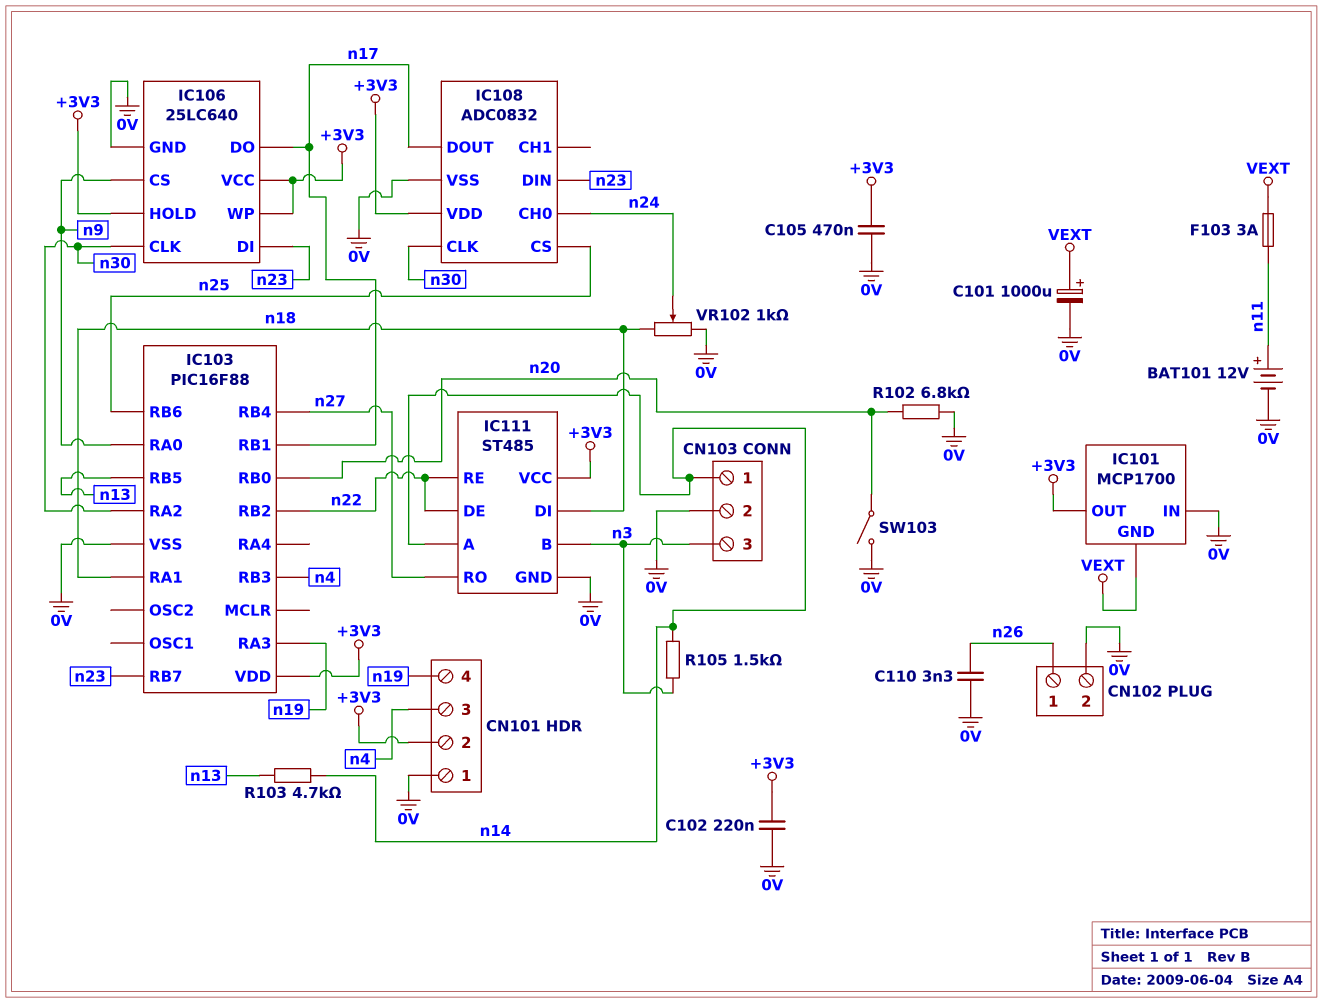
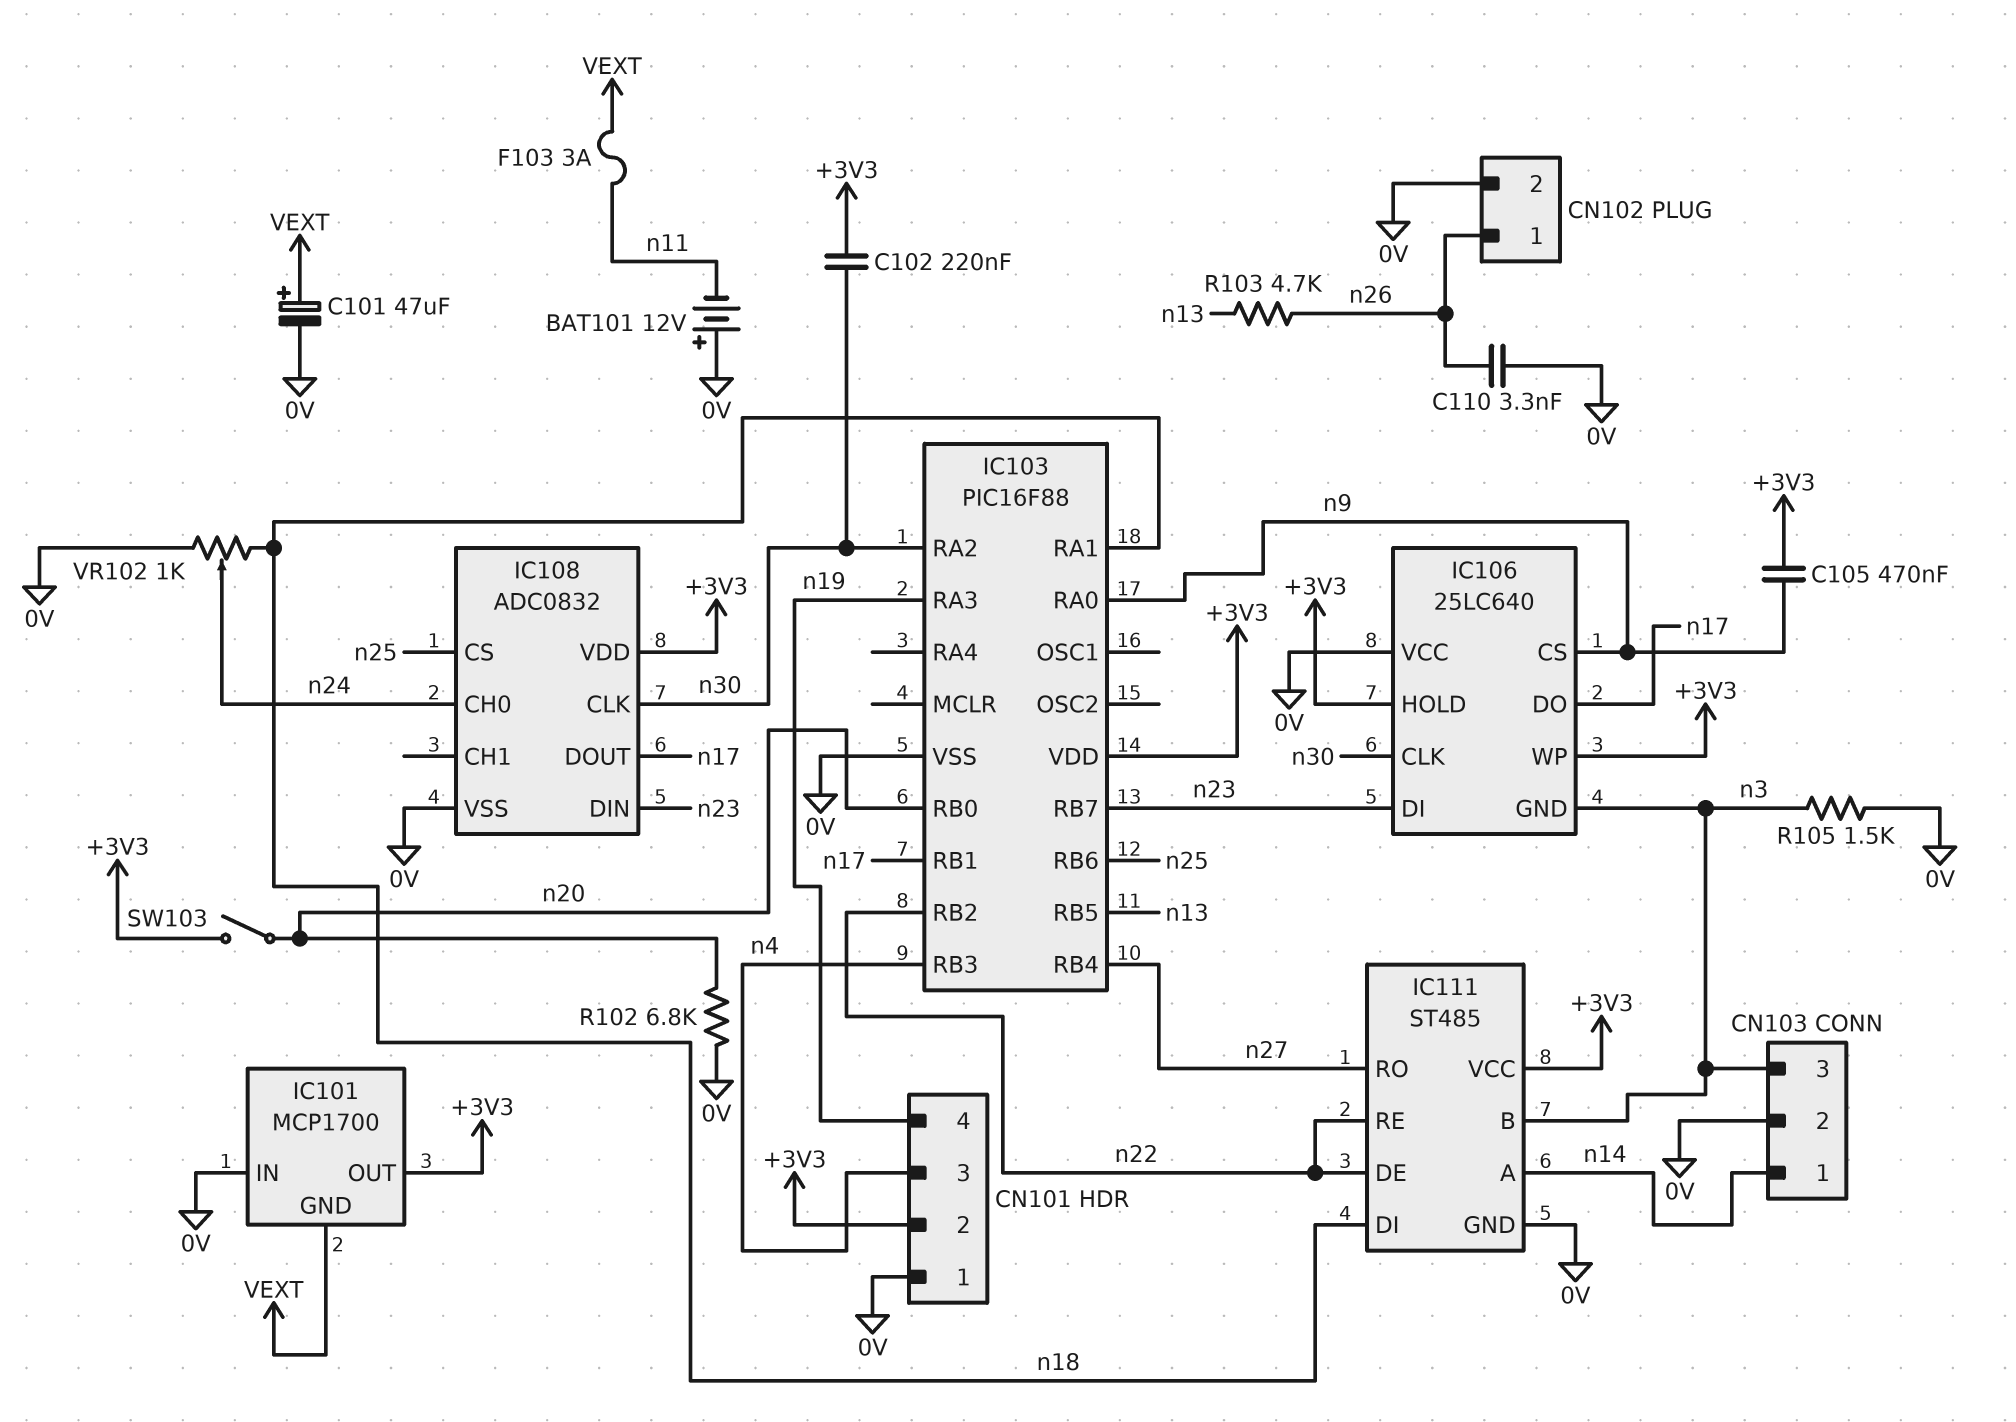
BAT101: 12V (plus n11, minus 0V) -> 12V (plus 0V, minus n11)
C101: 1000uF (plus VEXT, minus 0V) -> 47uF (plus VEXT, minus 0V)
C102: 220nF (+3V3, 0V) -> 220nF (+3V3, n30)
C105: 470nF (+3V3, 0V) -> 470nF (+3V3, n9)
IC106 pin GND: 0V -> n3
IC106 pin VCC: +3V3 -> 0V
R103: 4.7k (n13, n14) -> 4.7k (n13, n26)
R105: 1.5k (n3, n14) -> 1.5k (0V, n3)
SW103: switch (0V, n20) -> switch (+3V3, n20)

